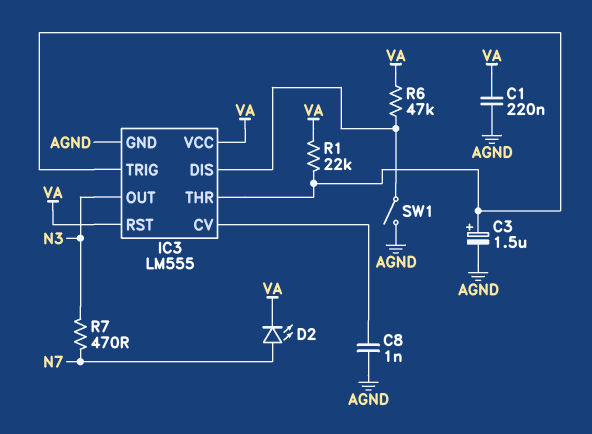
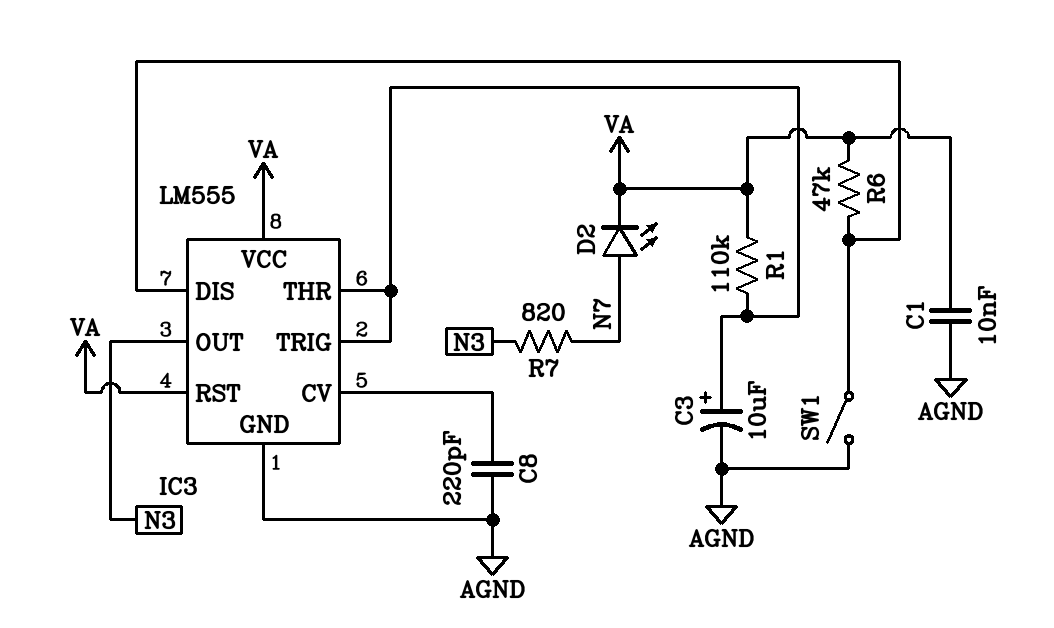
C1: 220nF (AGND, VA) -> 10nF (AGND, VA)
C3: 1.5uF (plus IC3/THR, minus AGND) -> 10uF (plus IC3/THR, minus AGND)
C8: 1nF (AGND, IC3/CV) -> 220pF (AGND, IC3/CV)
R1: 22k (IC3/THR, VA) -> 110k (IC3/THR, VA)
R7: 470 (N3, N7) -> 820 (N3, N7)

